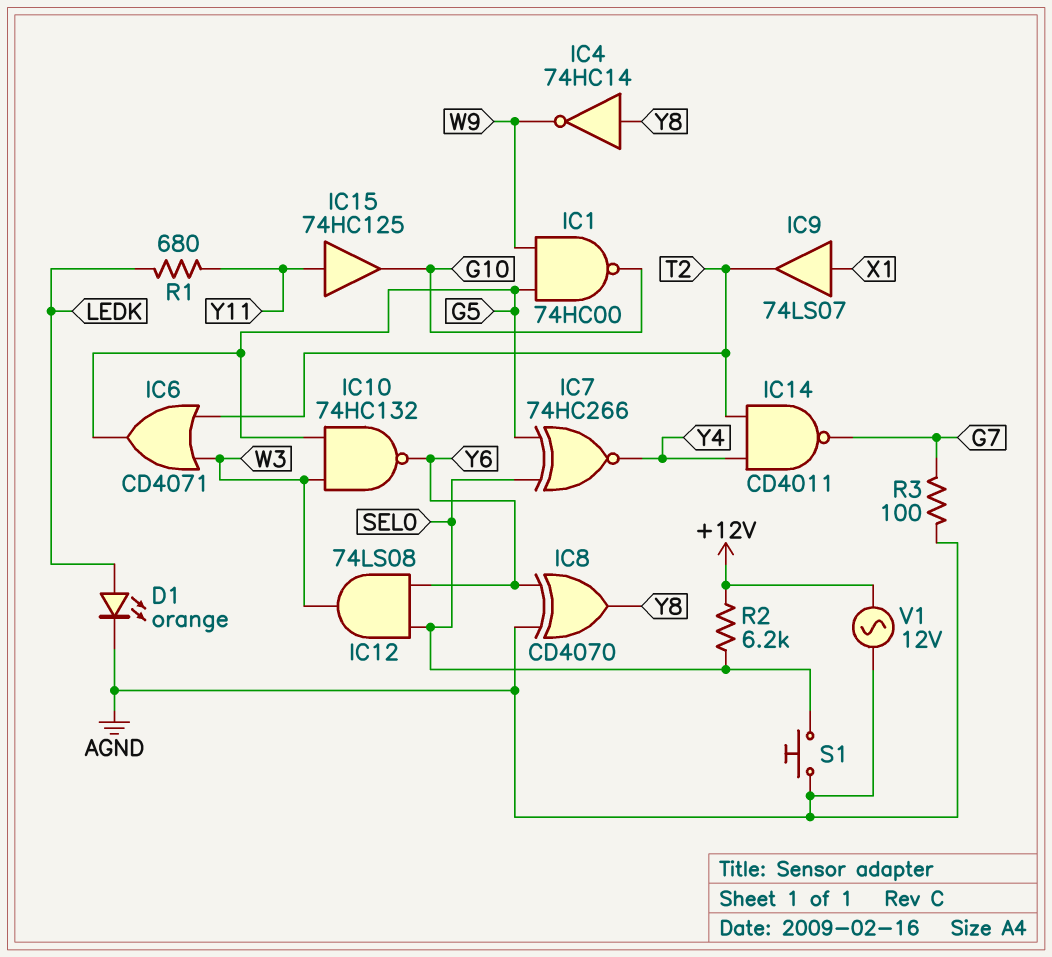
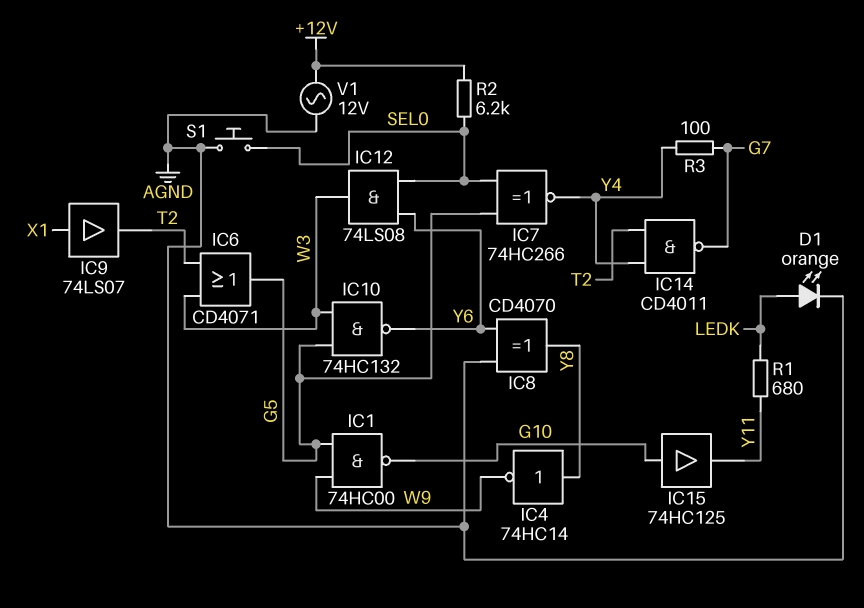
IC15: buffer 74HC125 (in Y11, out G10) -> buffer 74HC125 (in G10, out Y11)
R3: 100 (AGND, G7) -> 100 (G7, Y4)

